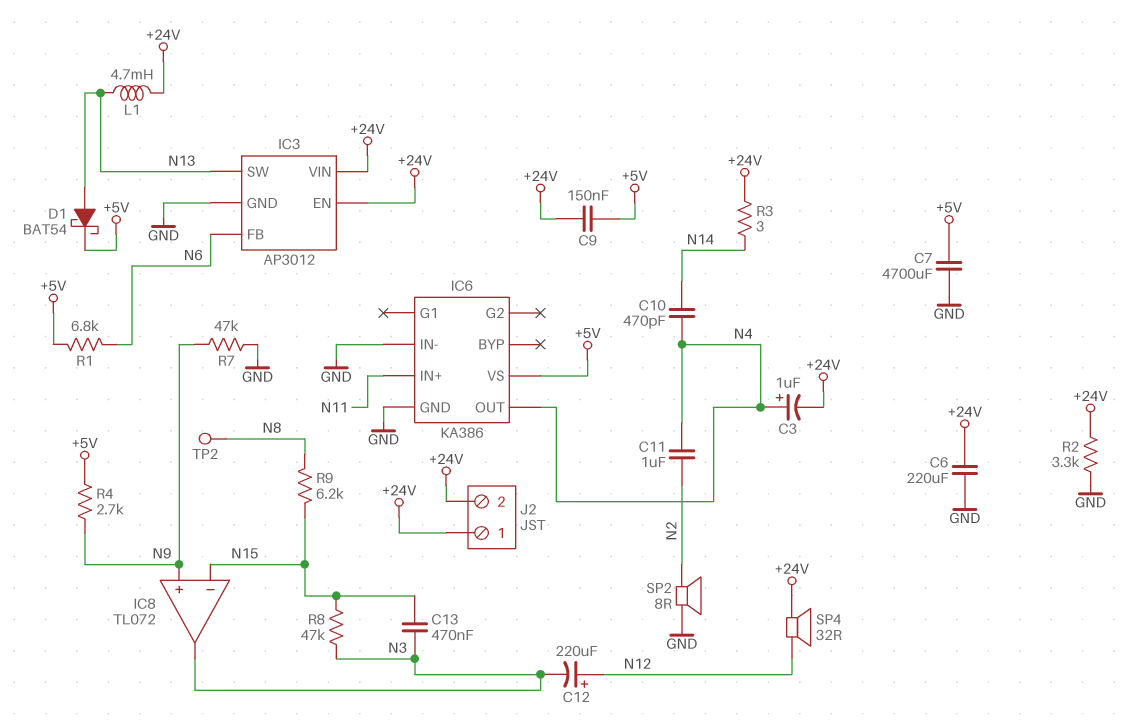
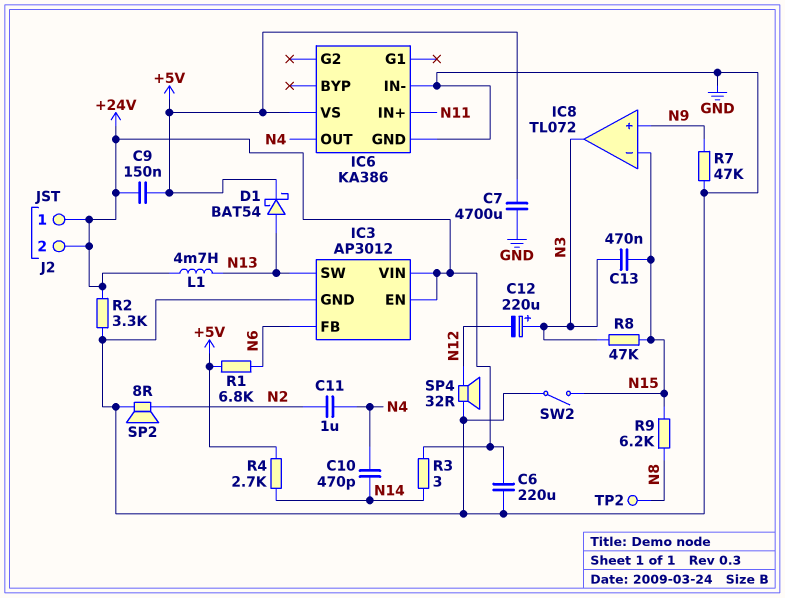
C3: 1uF (plus N4, minus +24V) -> none
C12: 220uF (plus N12, minus N3) -> 220uF (plus N3, minus N12)
R4: 2.7k (+5V, N9) -> 2.7k (+5V, N14)
SP4: speaker 32R (+24V, N12) -> speaker 32R (GND, N12)
SW2: none -> switch (GND, N15)

